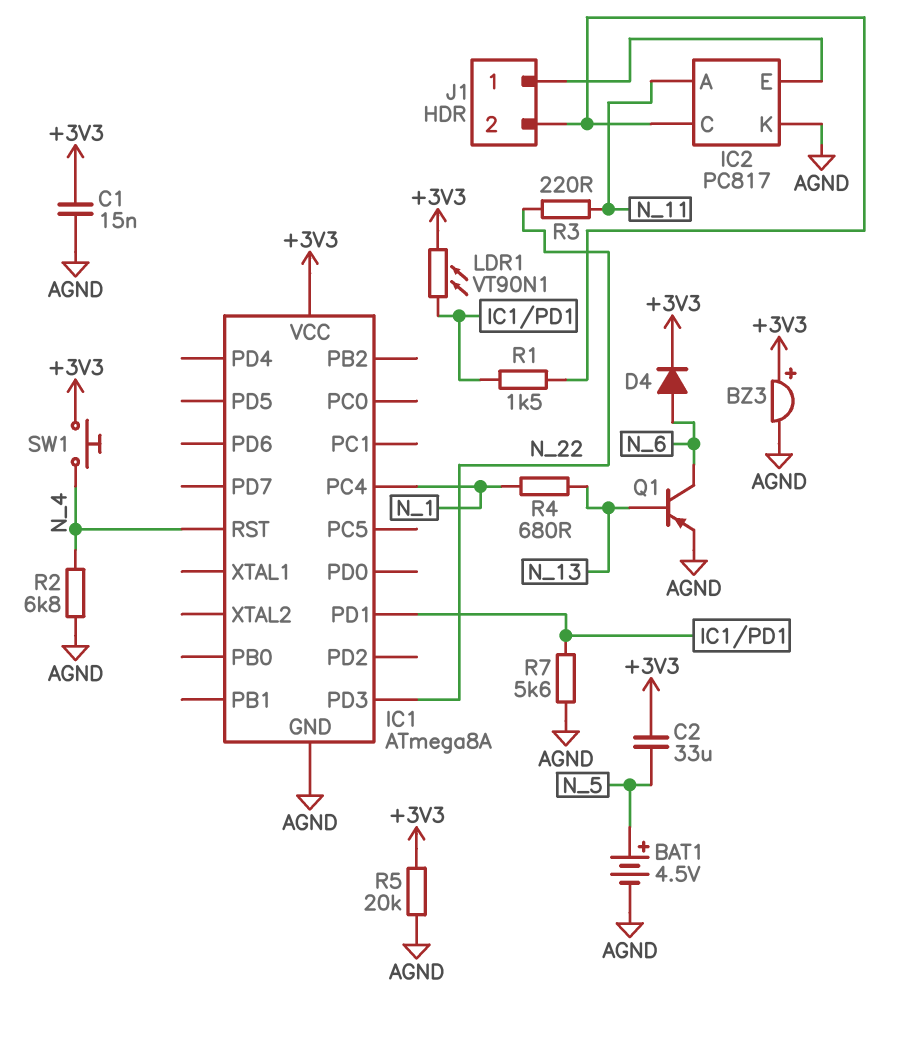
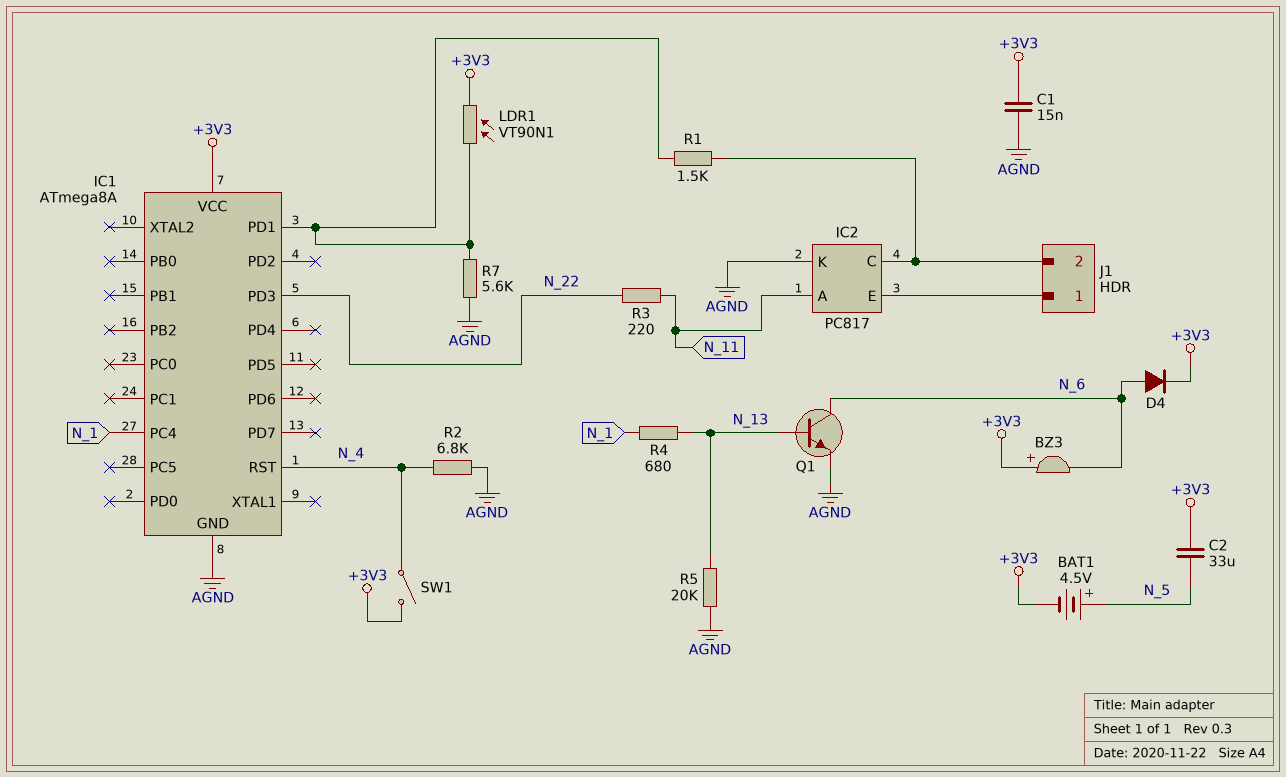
BAT1: 4.5V (plus N_5, minus AGND) -> 4.5V (plus N_5, minus +3V3)
BZ3: buzzer (plus +3V3, minus AGND) -> buzzer (plus +3V3, minus N_6)
Q1: PNP (B N_13, C N_6, E AGND) -> NPN (B N_13, C N_6, E AGND)
R5: 20k (+3V3, AGND) -> 20k (AGND, N_13)
SW1: button (+3V3, N_4) -> switch (+3V3, N_4)

